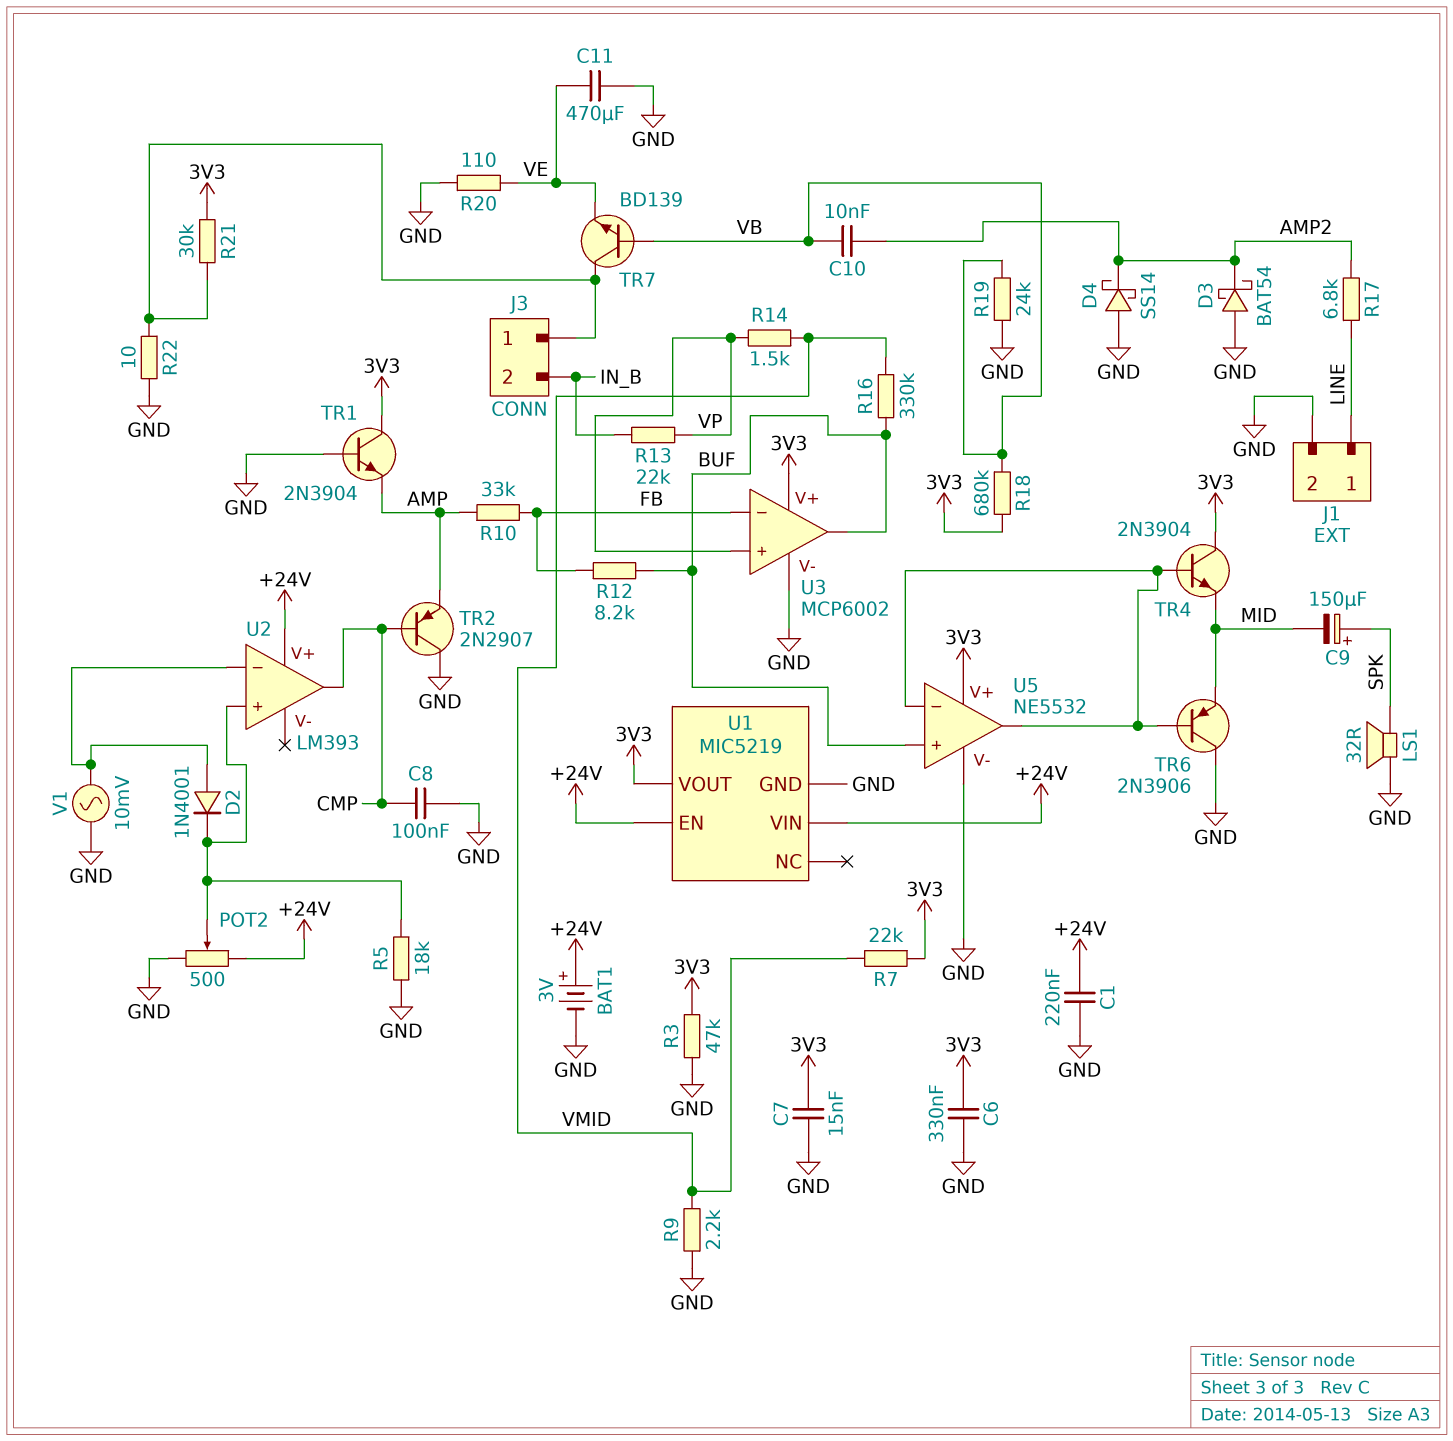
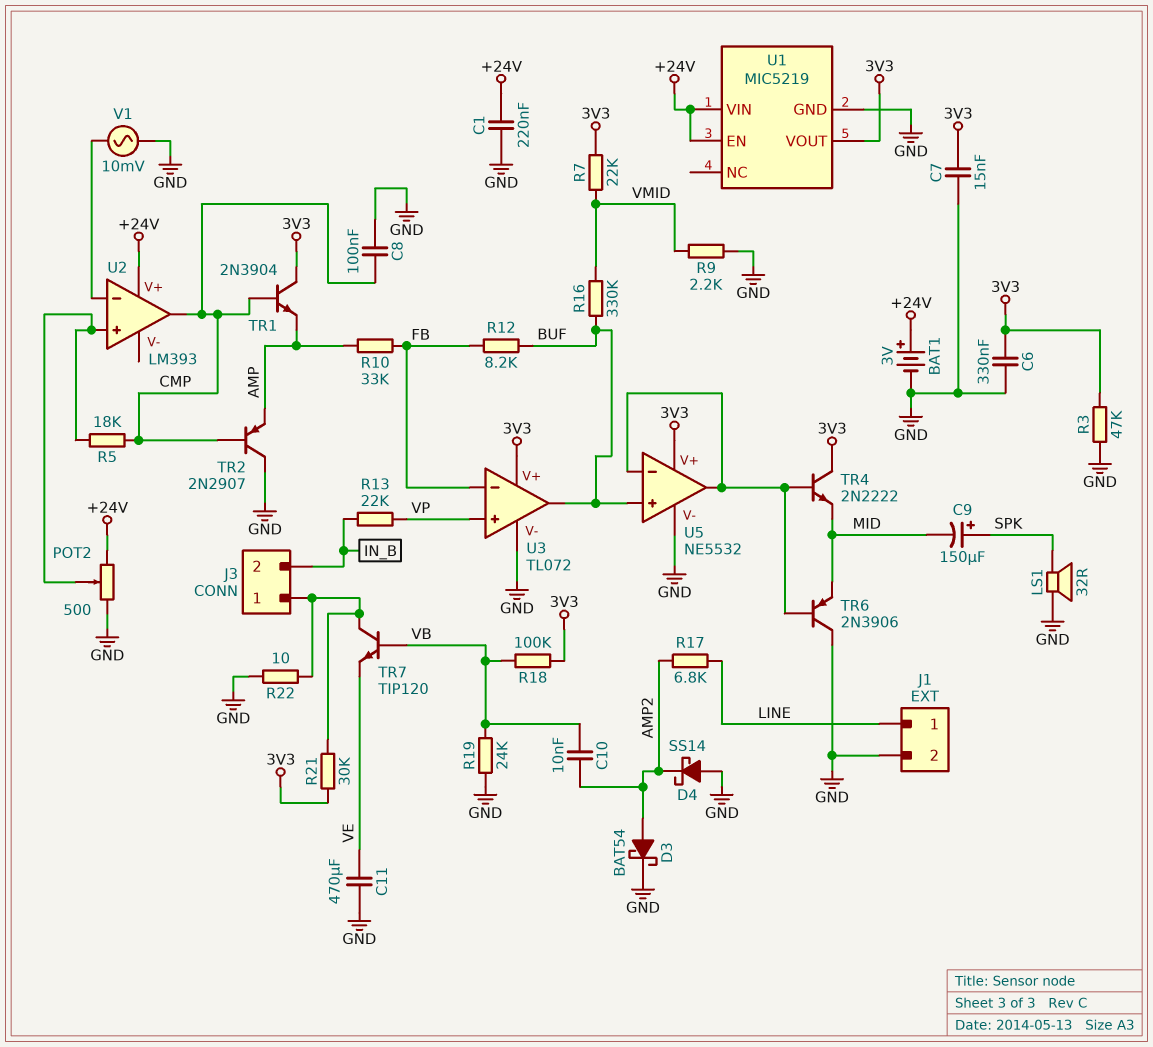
D2: diode 1N4001 (A U2/in-, K U2/in+) -> none
D3: schottky BAT54 (A GND, K AMP2) -> schottky BAT54 (A AMP2, K GND)
R5: 18k (GND, U2/in+) -> 18k (CMP, U2/in+)
R14: 1.5k (VMID, VP) -> none
R18: 680k (3V3, VB) -> 100k (3V3, VB)
R20: 110 (GND, VE) -> none
TR1: NPN 2N3904 (B GND, C 3V3, E AMP) -> NPN 2N3904 (B CMP, C 3V3, E AMP)
TR4: NPN 2N3904 (B U5/in-, C 3V3, E MID) -> NPN 2N2222 (B U5/in-, C 3V3, E MID)
TR7: NPN BD139 (B VB, C J3/1, E VE) -> NPN TIP120 (B VB, C J3/1, E VE)
U3: MCP6002 -> TL072

